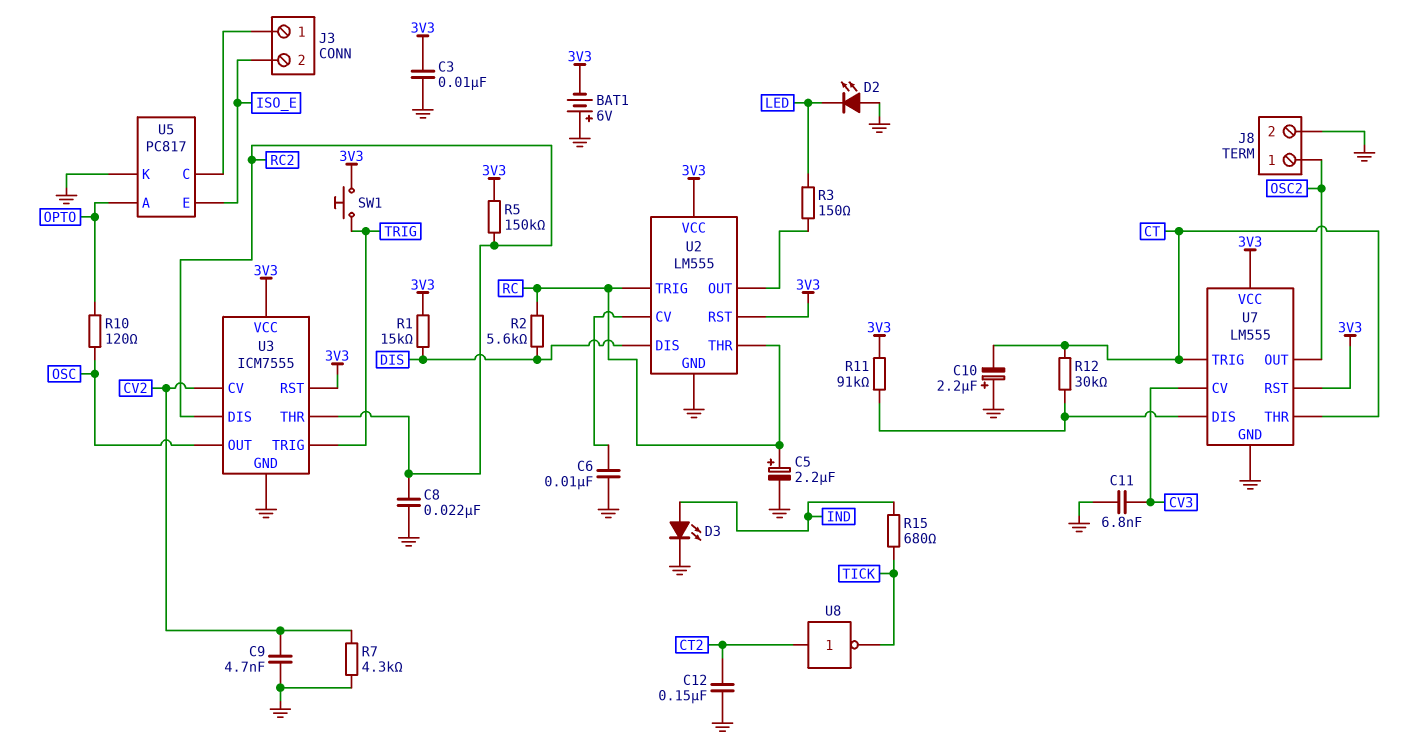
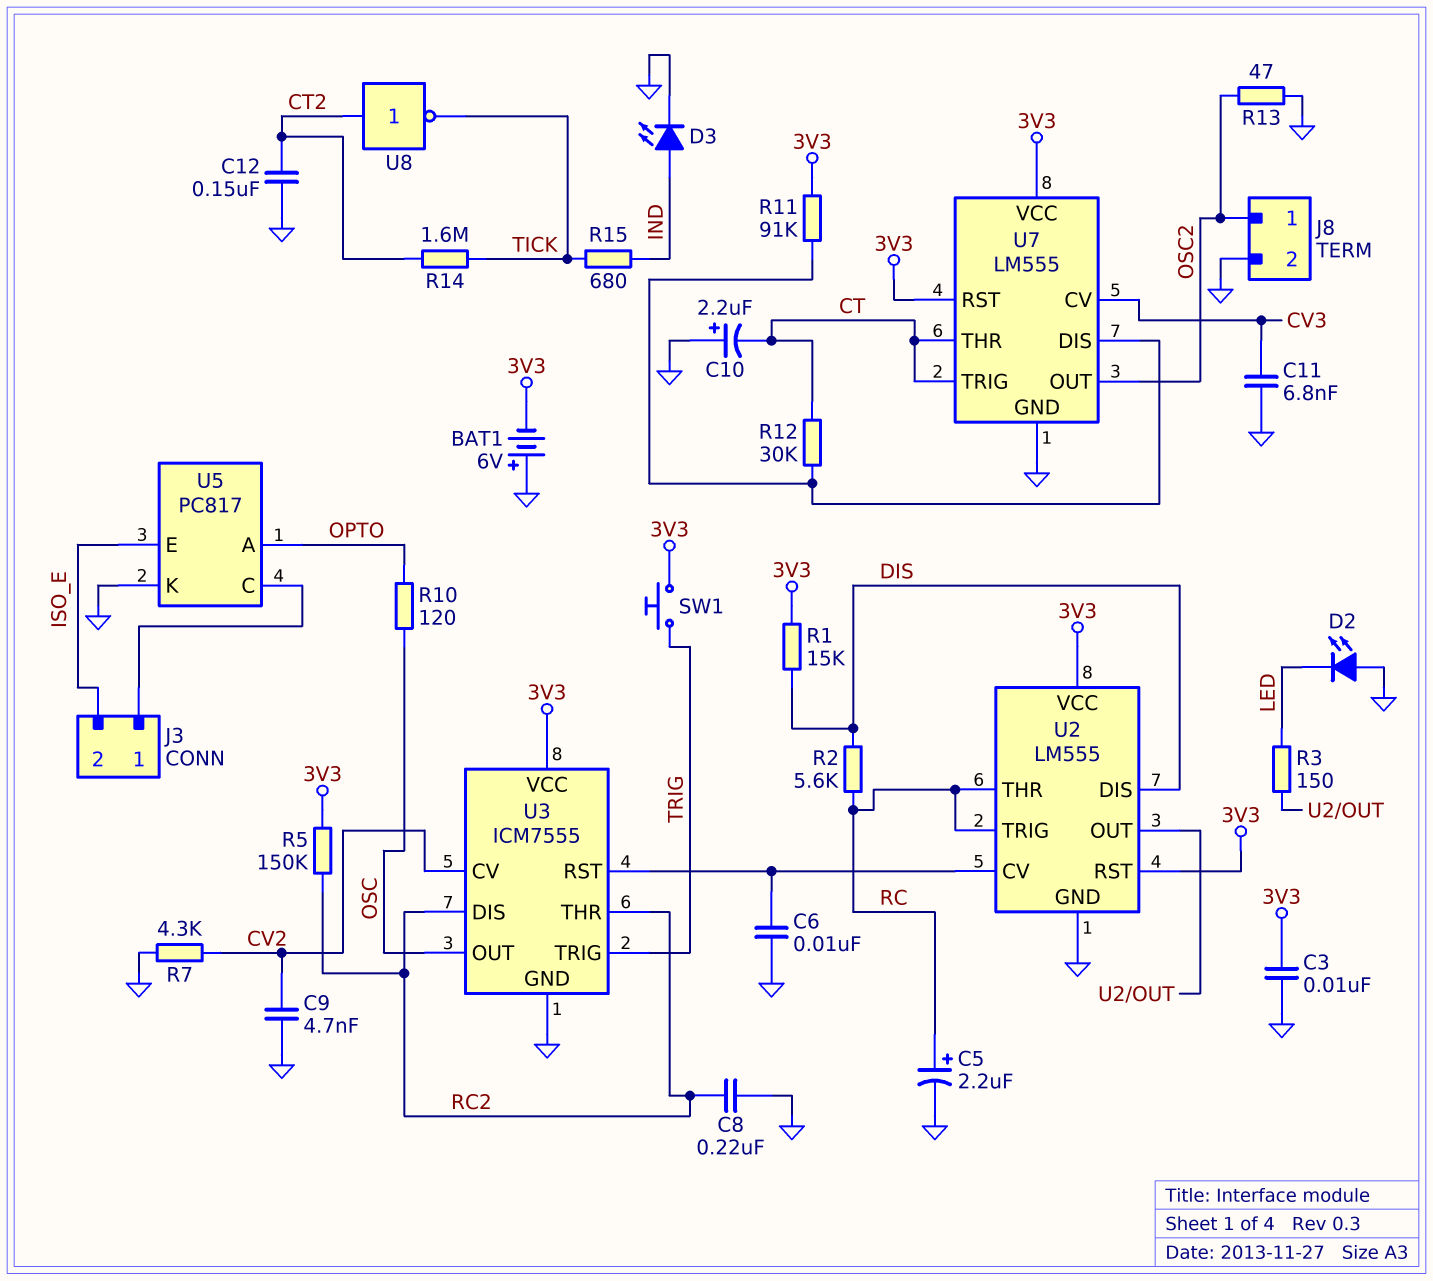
C8: 22nF (GND, RC2) -> 220nF (GND, RC2)
R13: none -> 47 (GND, OSC2)
R14: none -> 1.6M (CT2, TICK)
U3 pin RST: 3V3 -> U2/CV

